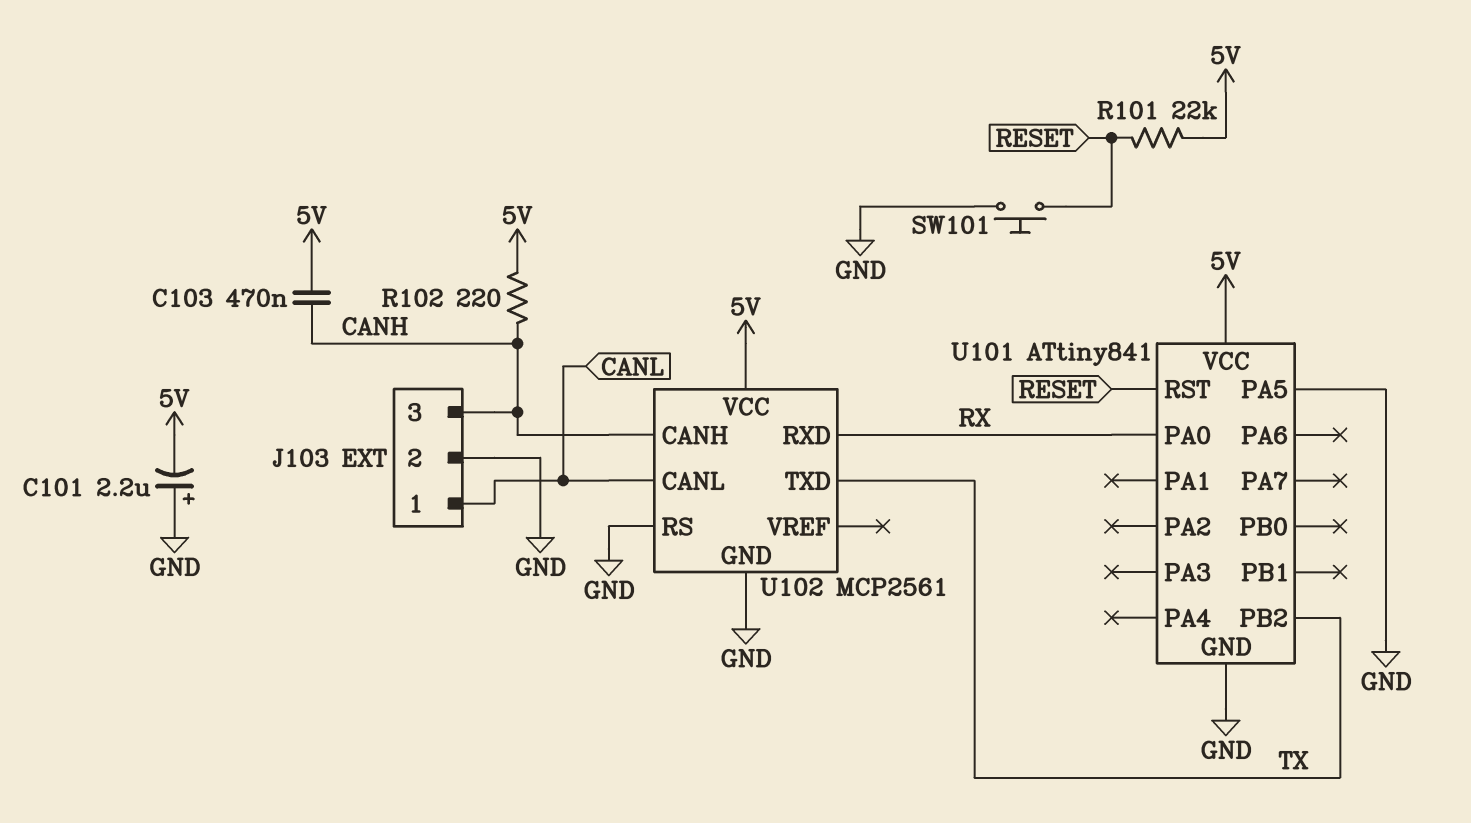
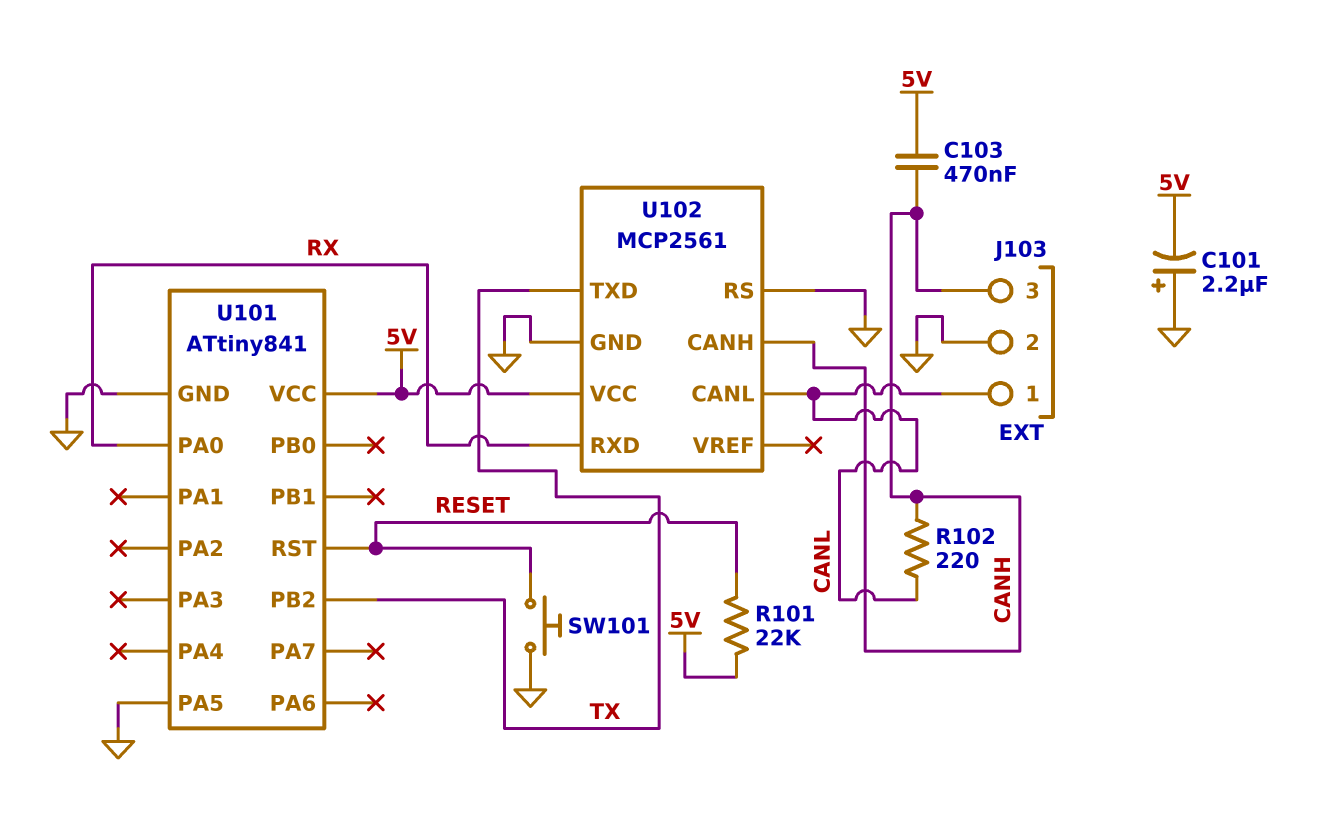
R102: 220 (5V, CANH) -> 220 (CANH, CANL)

